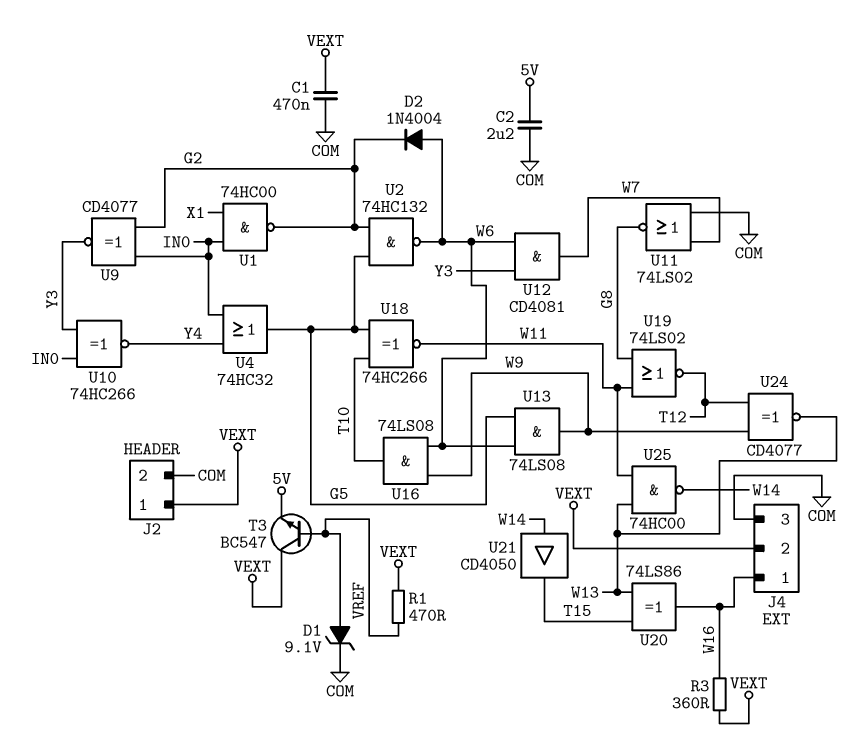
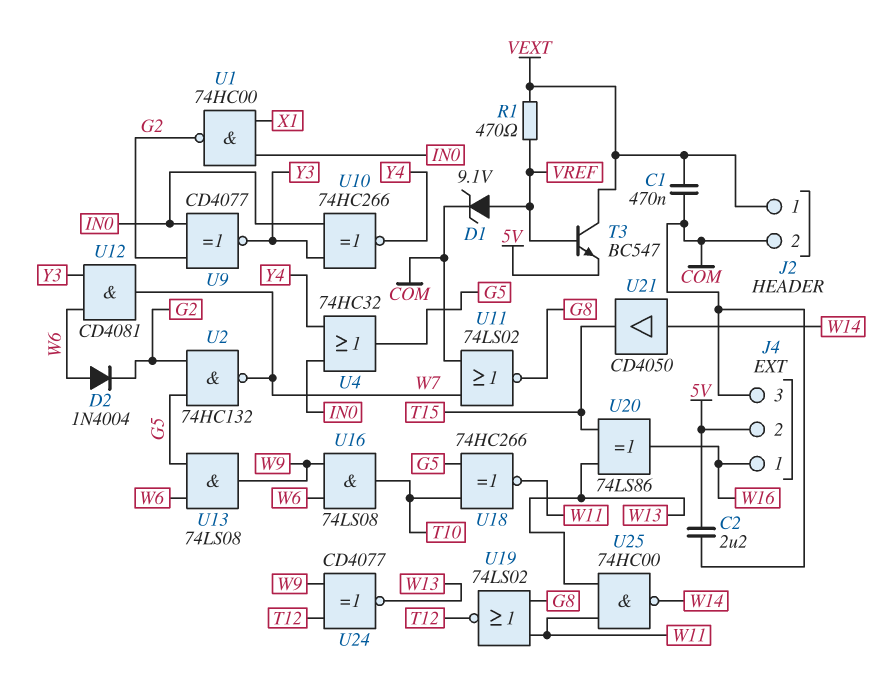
J4 pin 2: VEXT -> 5V
R3: 360 (VEXT, W16) -> none
U2: NAND 74HC132 (in G2, in G5, out W6) -> NAND 74HC132 (in G2, in G5, out W7)

